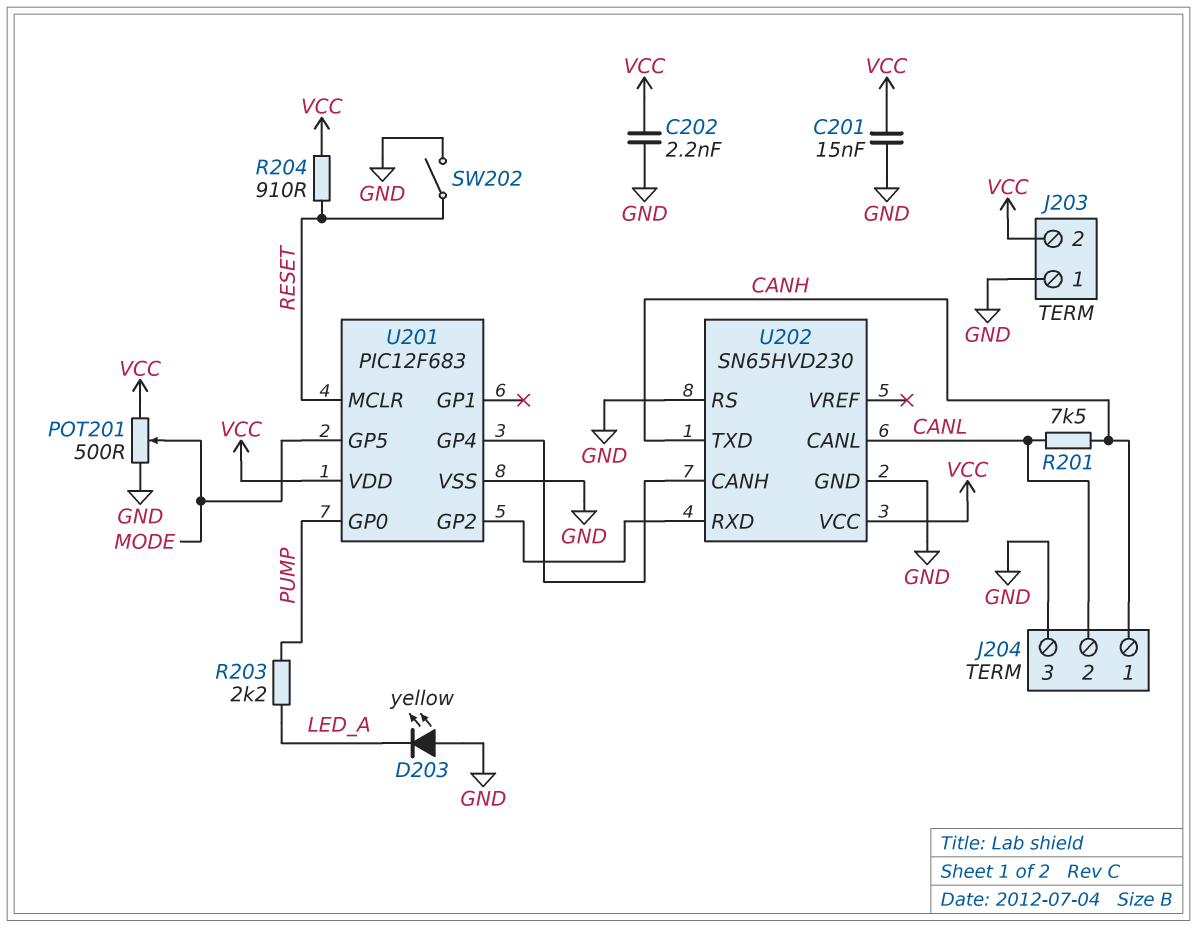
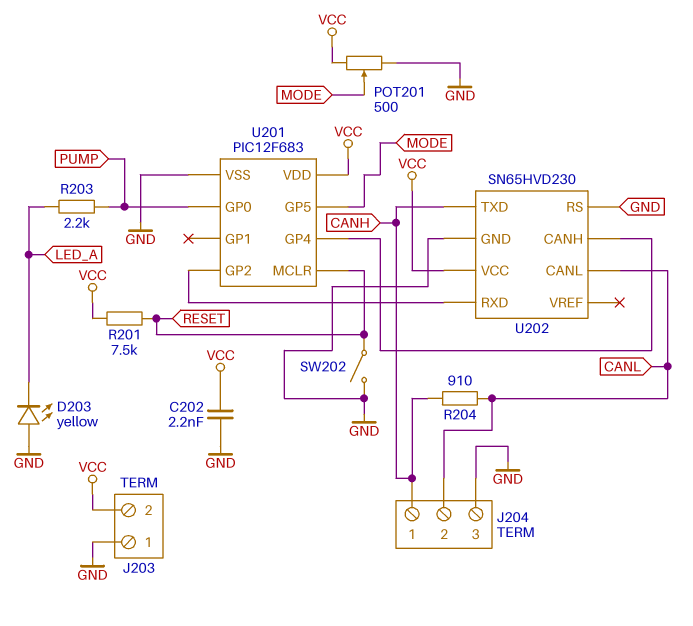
C201: 15nF (GND, VCC) -> none
R201: 7.5k (CANH, CANL) -> 7.5k (RESET, VCC)
R204: 910 (RESET, VCC) -> 910 (CANH, CANL)

